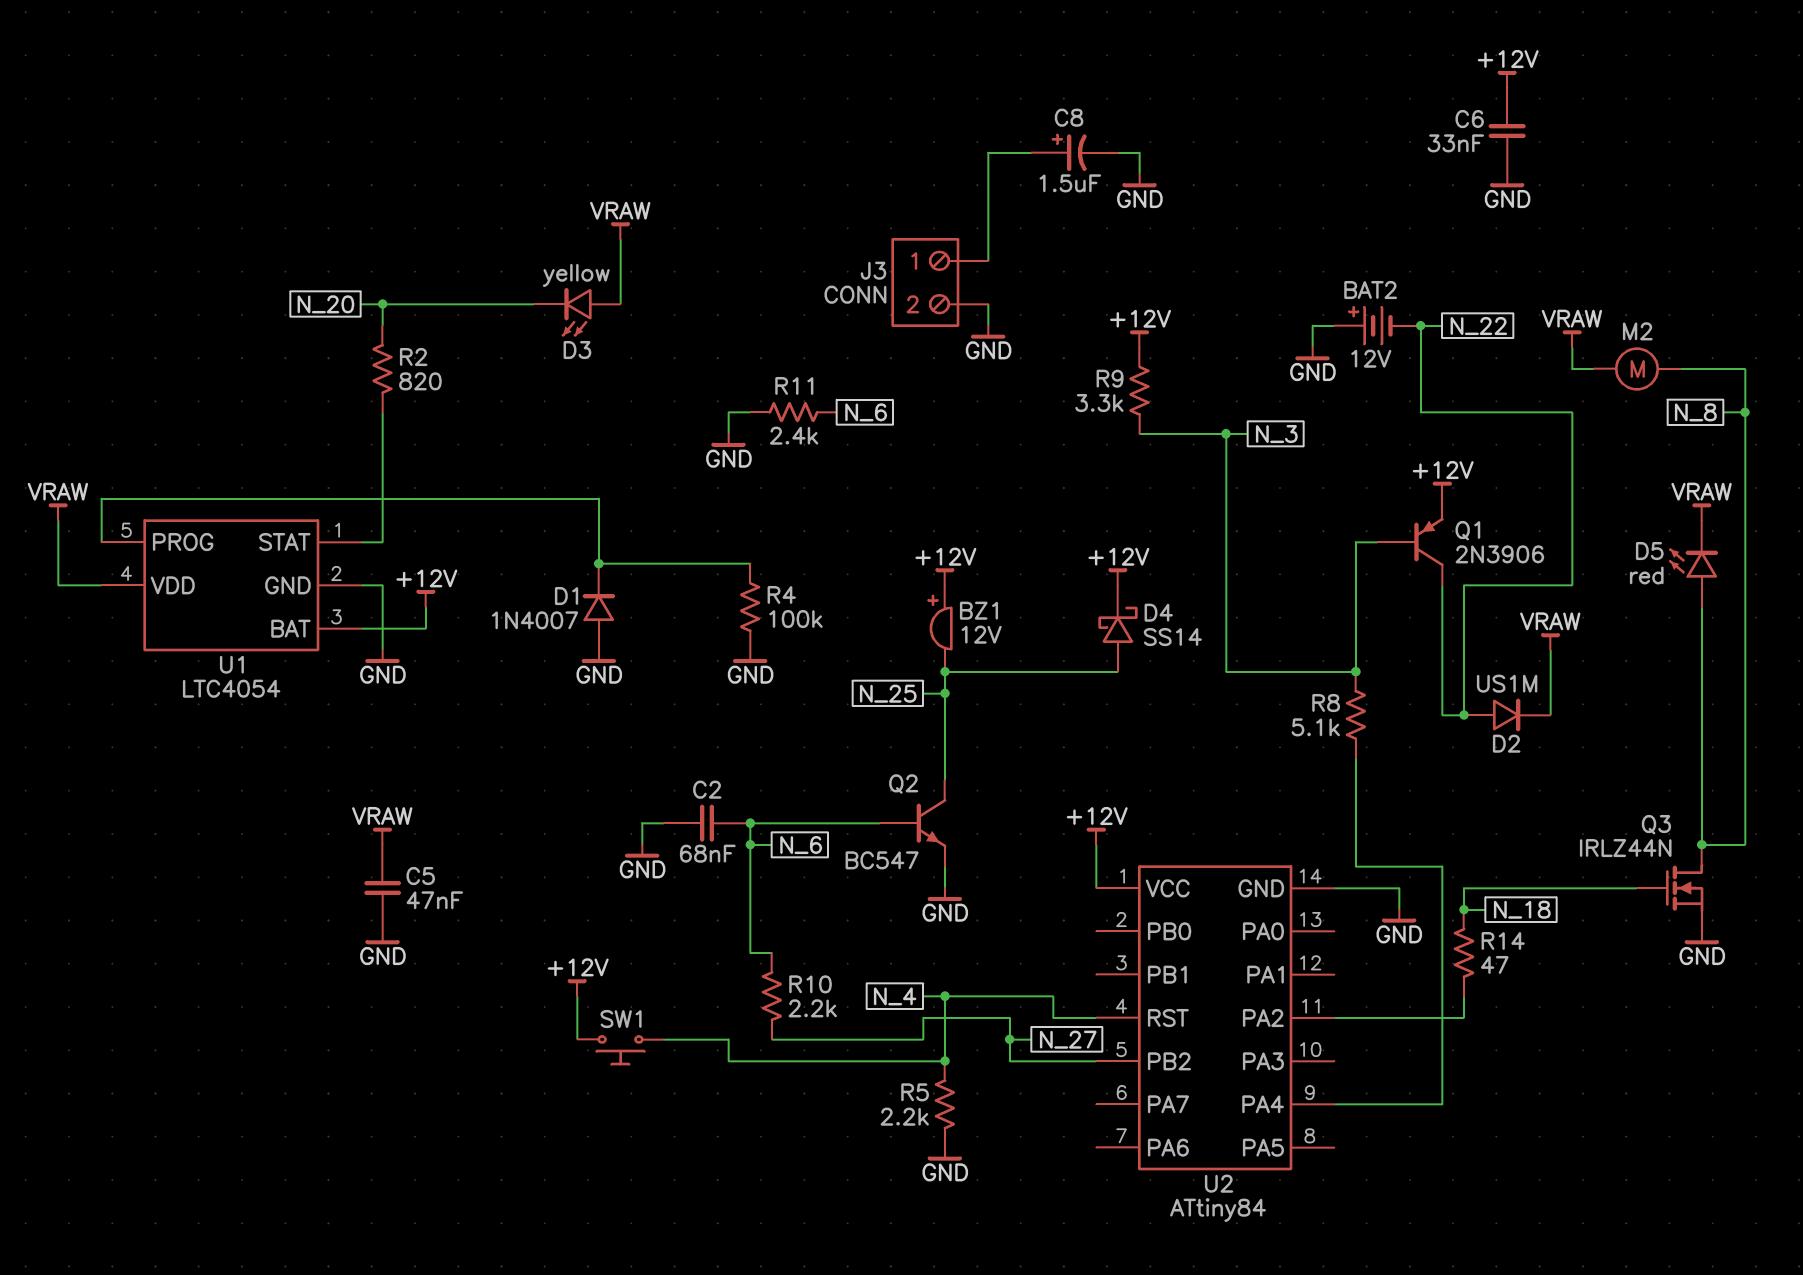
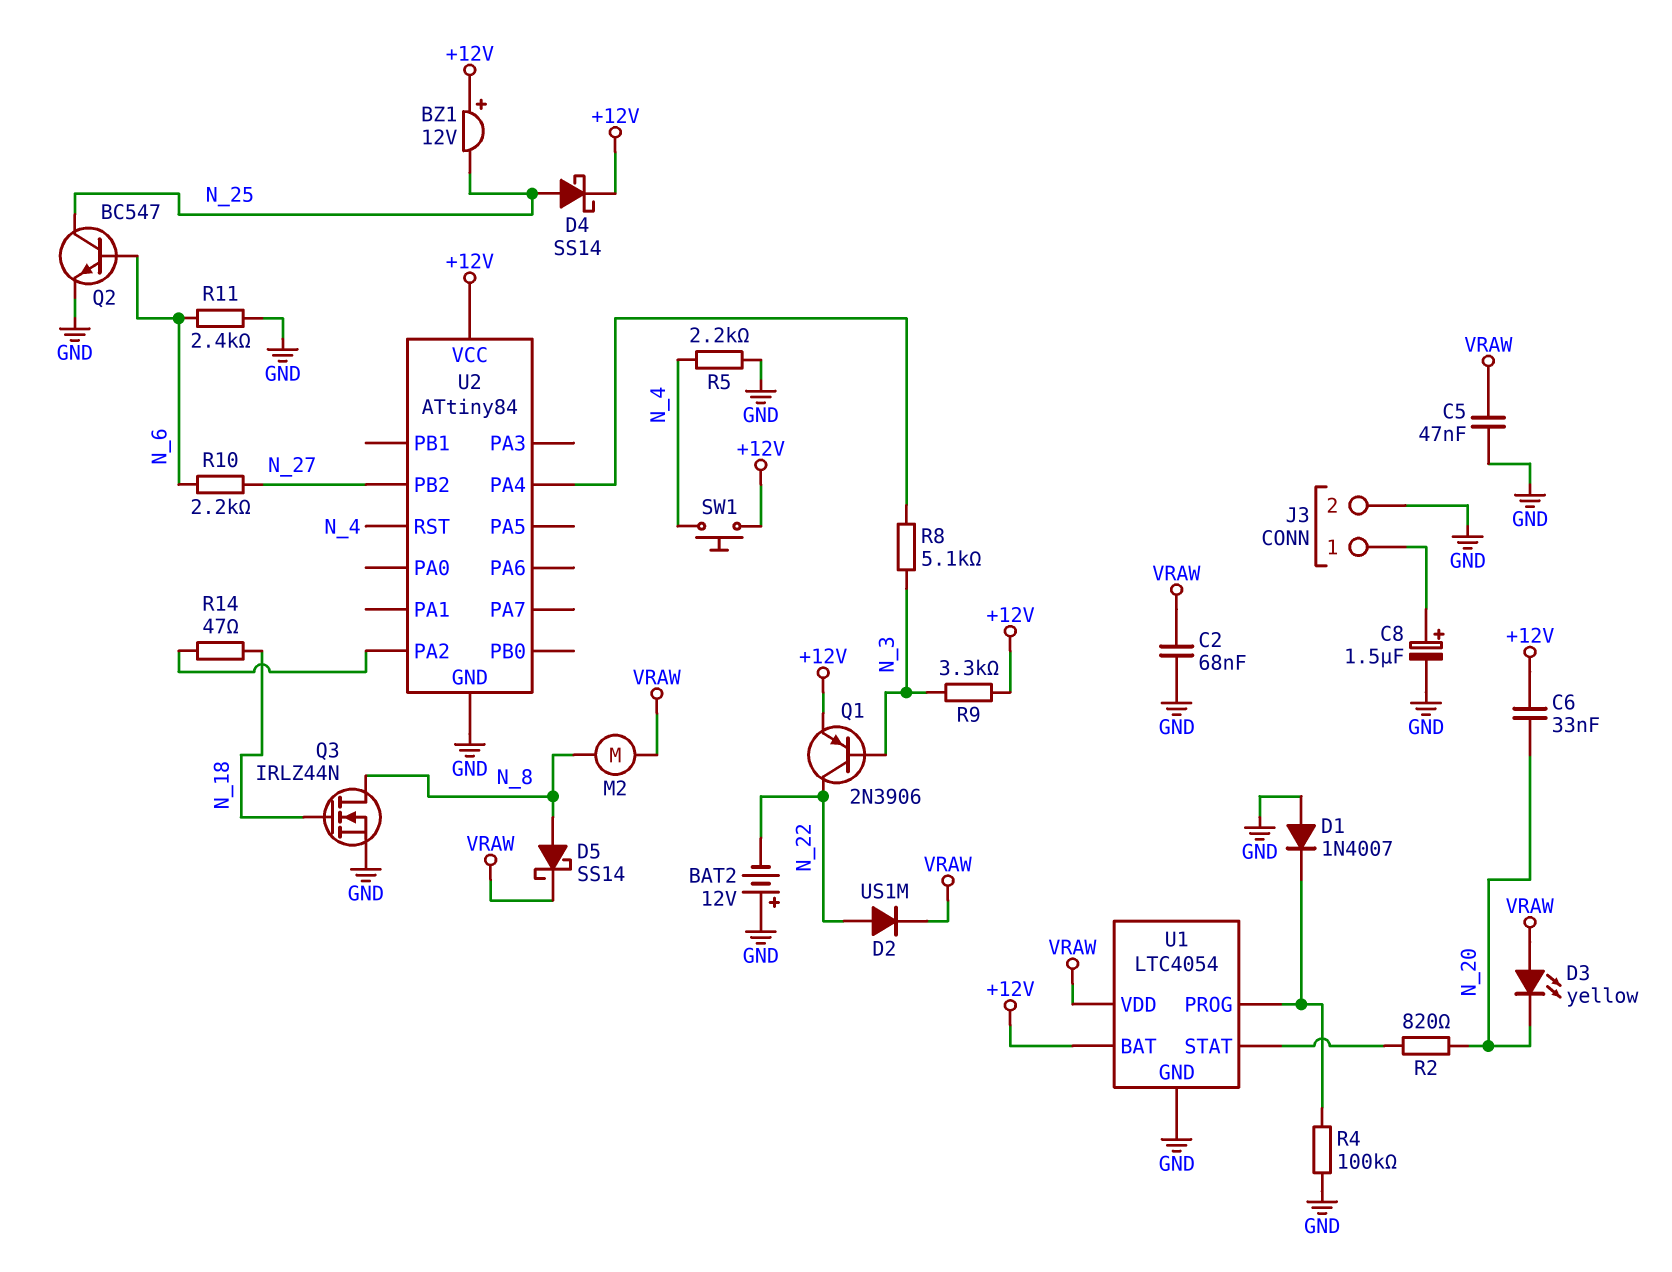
C2: 68nF (GND, N_6) -> 68nF (GND, VRAW)
C6: 33nF (+12V, GND) -> 33nF (+12V, N_20)
D5: LED red (A N_8, K VRAW) -> schottky SS14 (A N_8, K VRAW)

